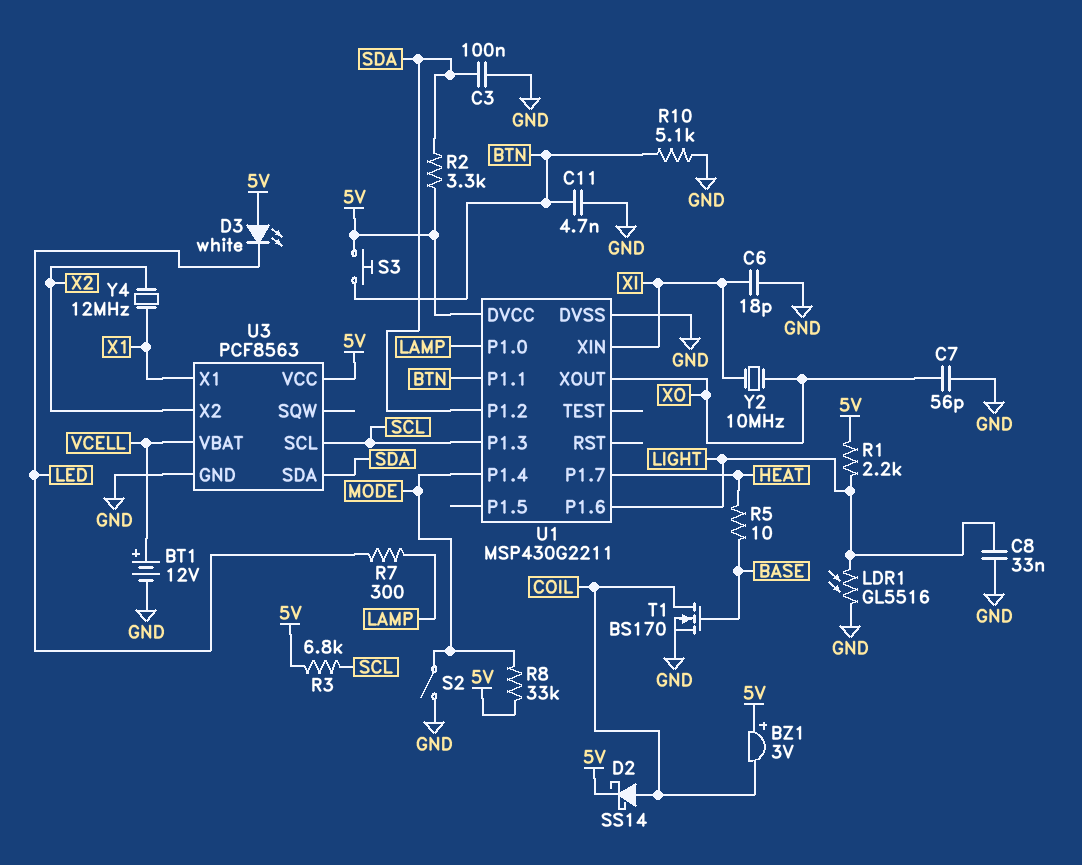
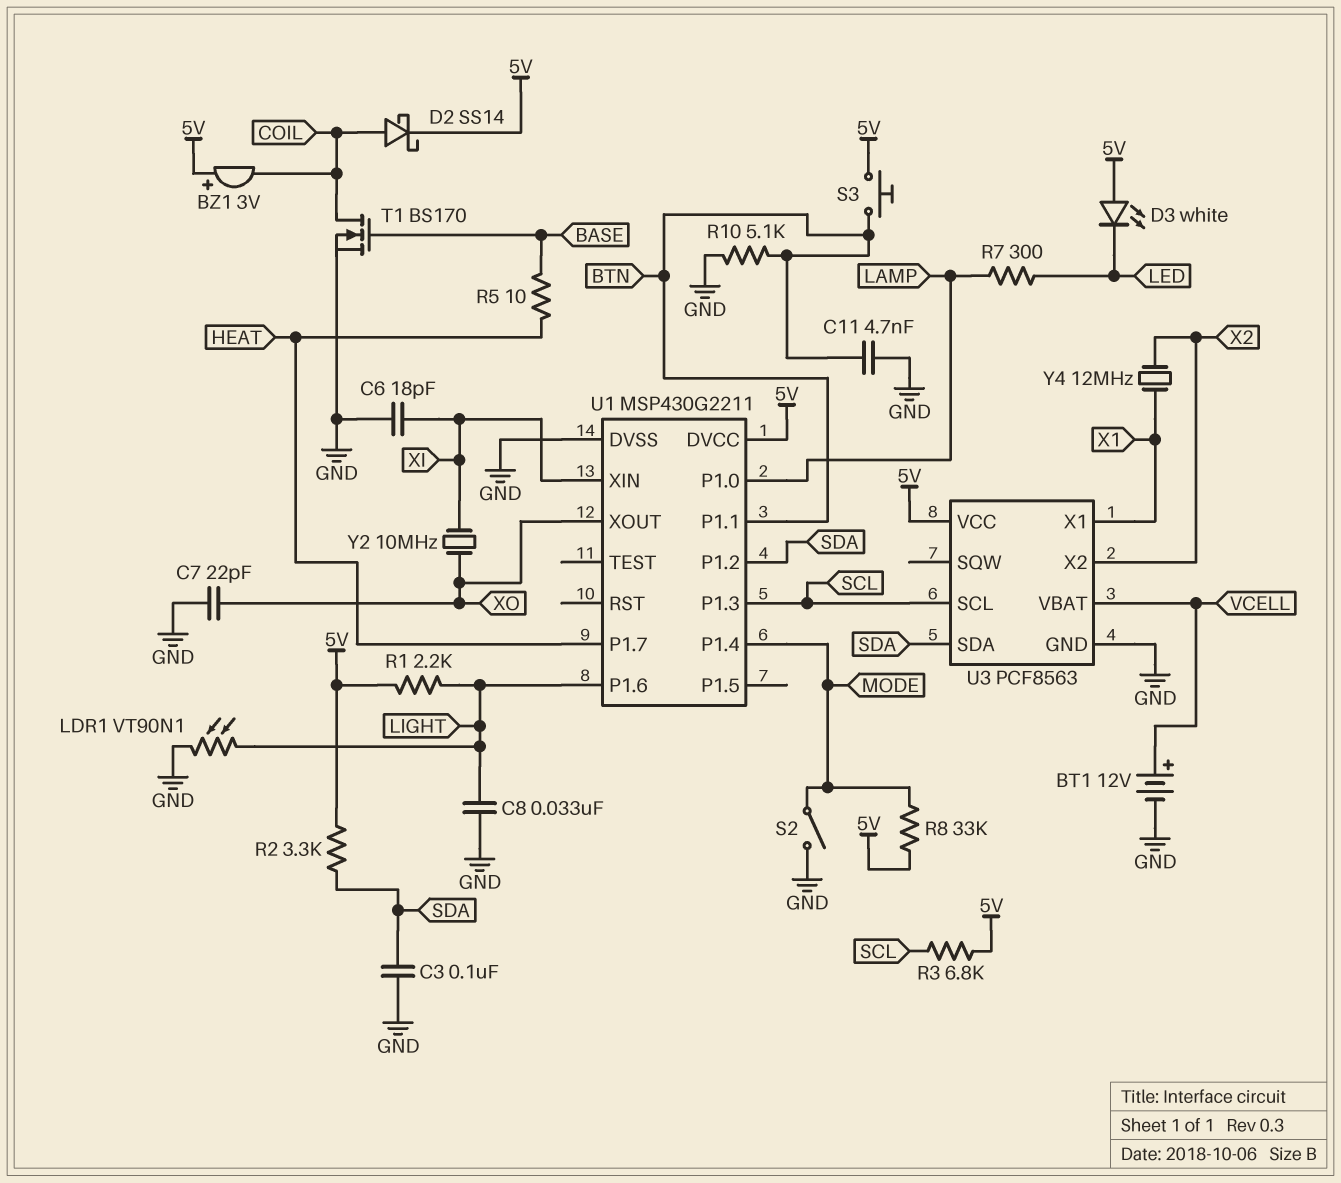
C7: 56pF (GND, XO) -> 22pF (GND, XO)
LDR1: GL5516 (GND, LIGHT) -> VT90N1 (GND, LIGHT)

